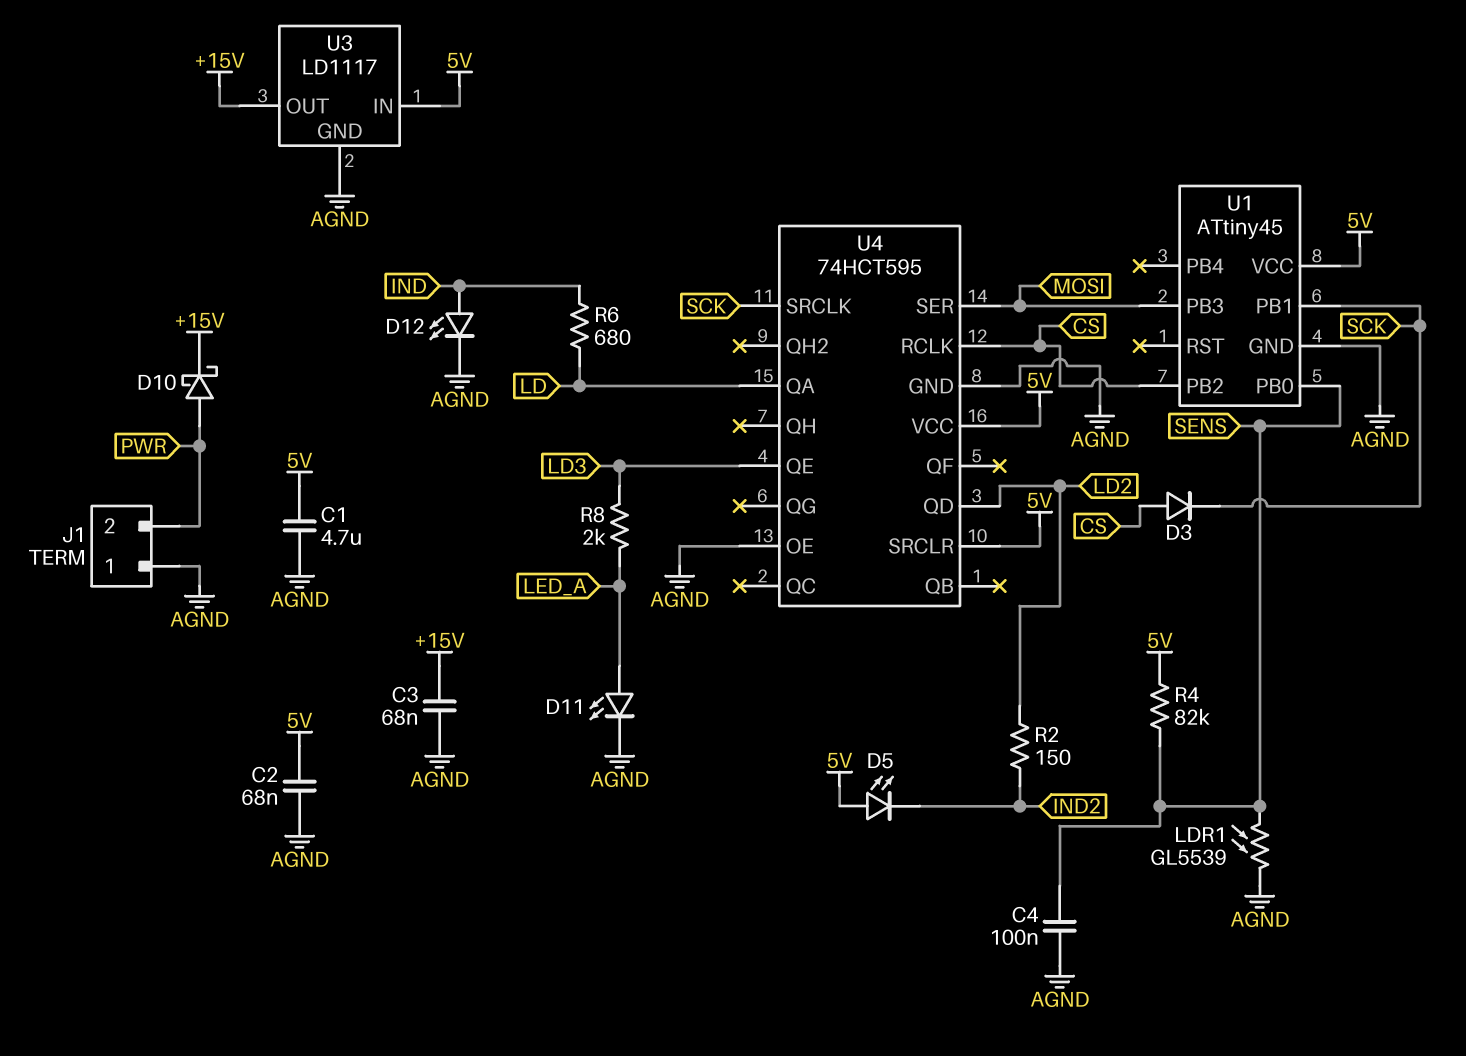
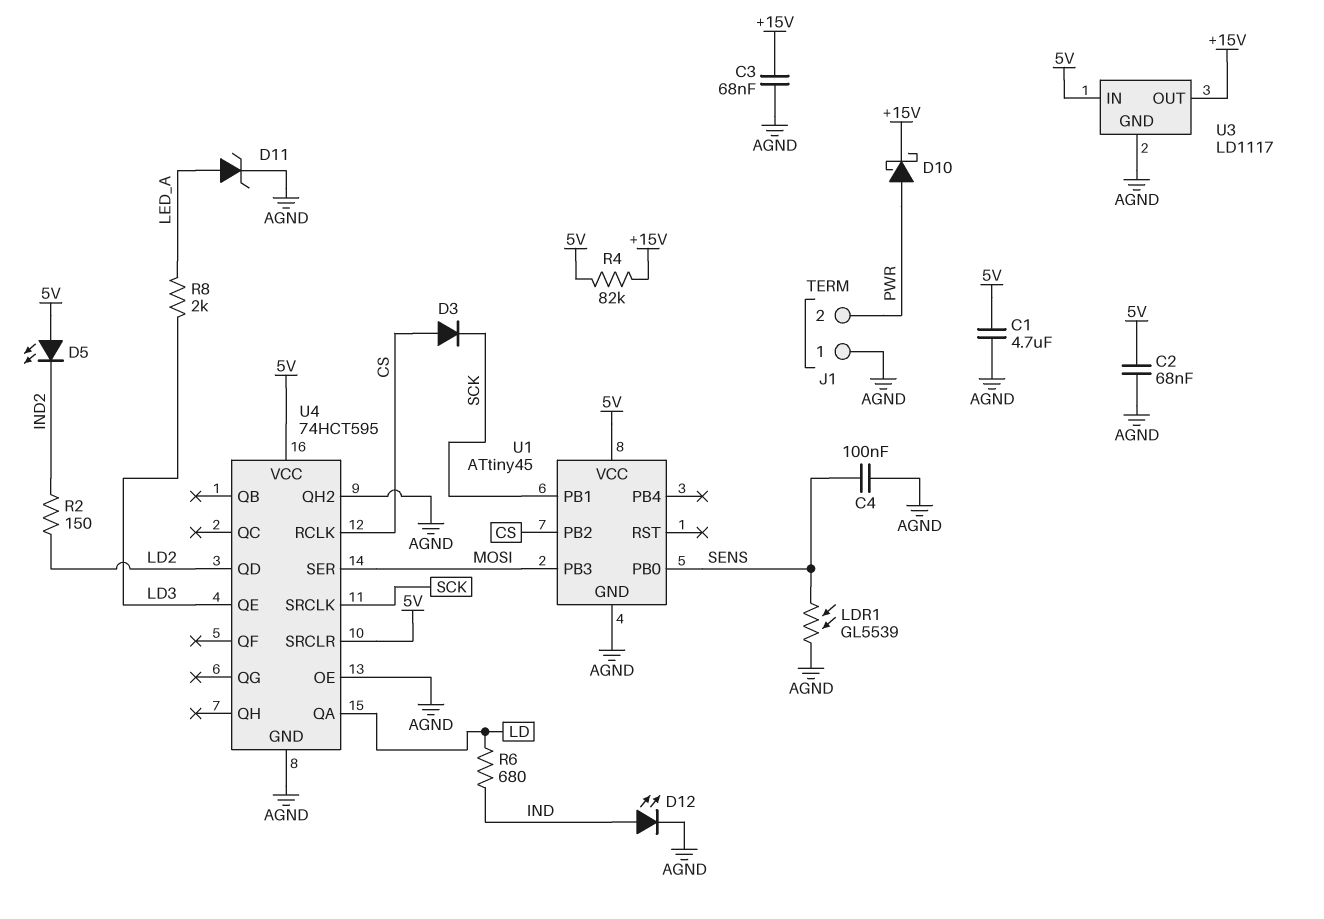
D11: LED (A LED_A, K AGND) -> zener (A LED_A, K AGND)
R4: 82k (5V, SENS) -> 82k (+15V, 5V)
U4 pin QH2: none -> AGND

